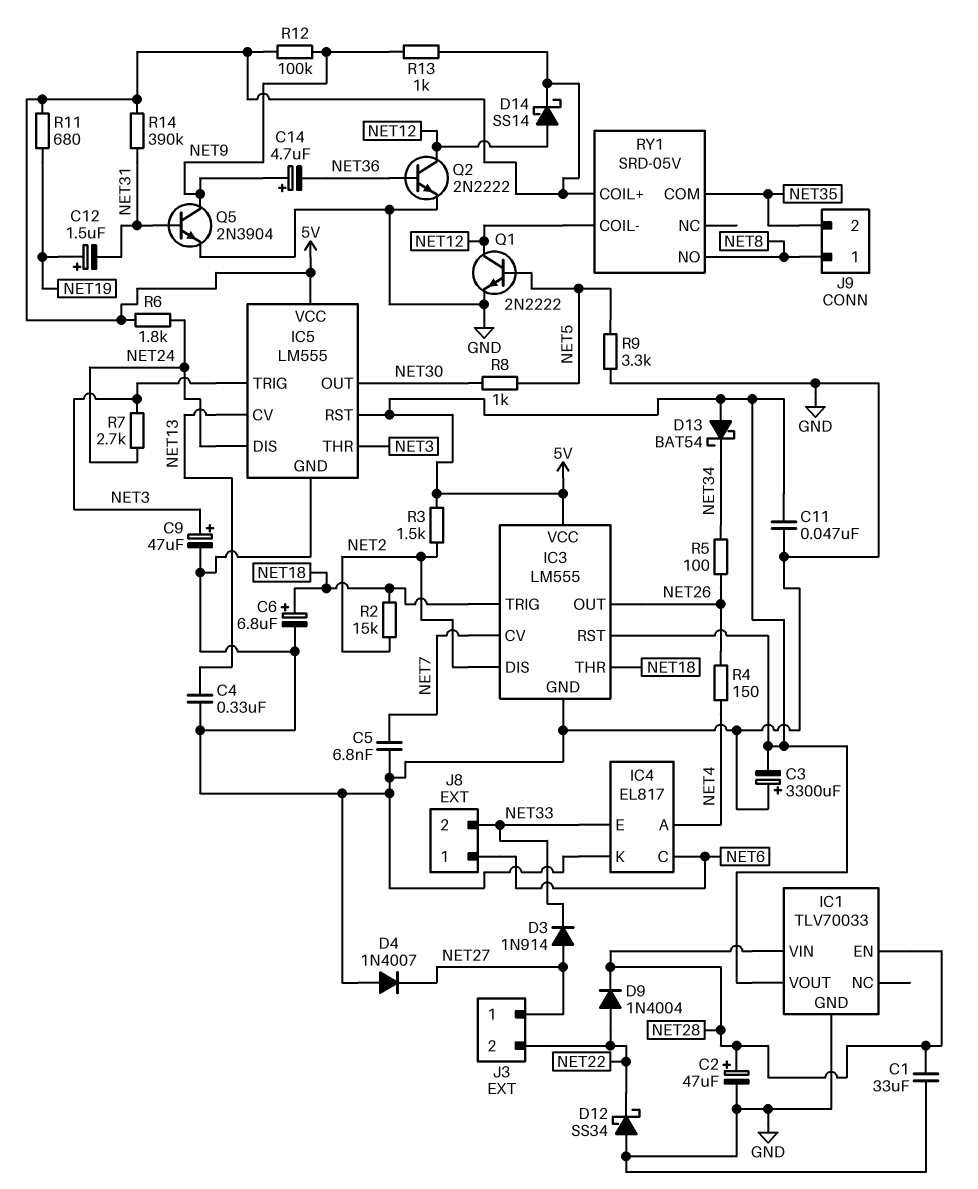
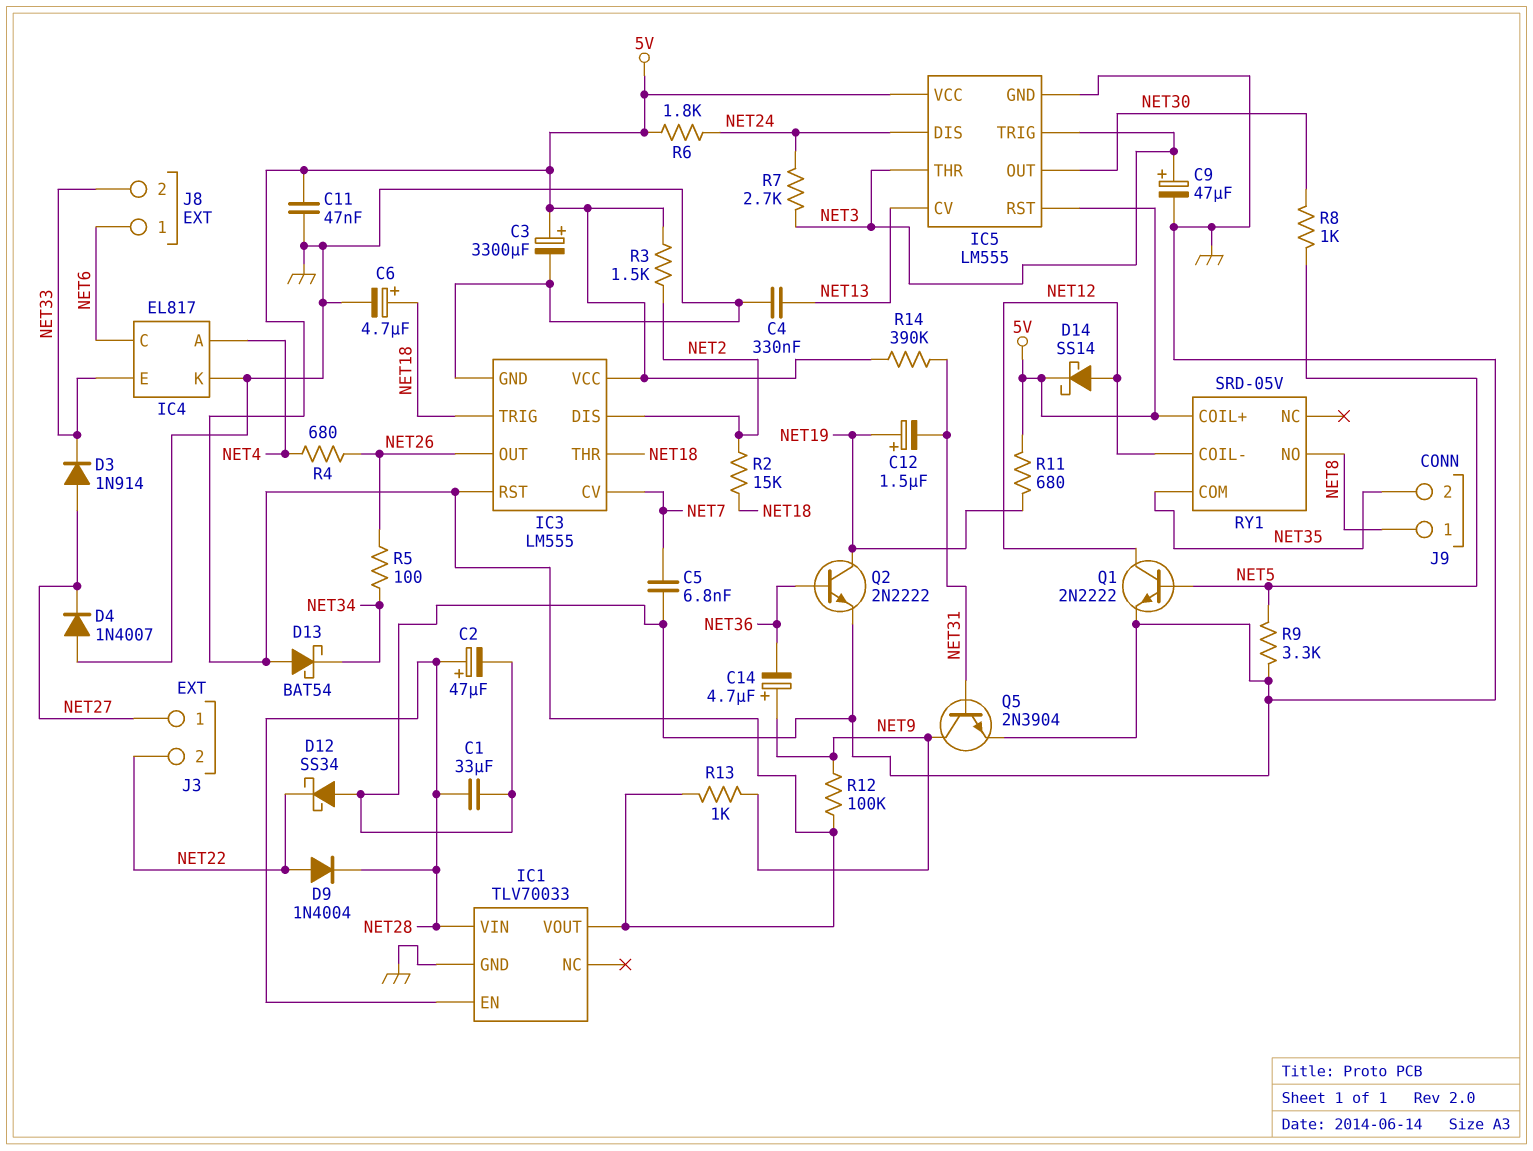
C3: 3300uF (plus GND, minus 5V) -> 3300uF (plus 5V, minus GND)
C6: 6.8uF (plus NET18, minus GND) -> 4.7uF (plus NET18, minus GND)
Q2: NPN 2N2222 (B NET36, C NET12, E GND) -> NPN 2N2222 (B NET36, C NET19, E GND)
R4: 150 (NET4, NET26) -> 680 (NET4, NET26)

